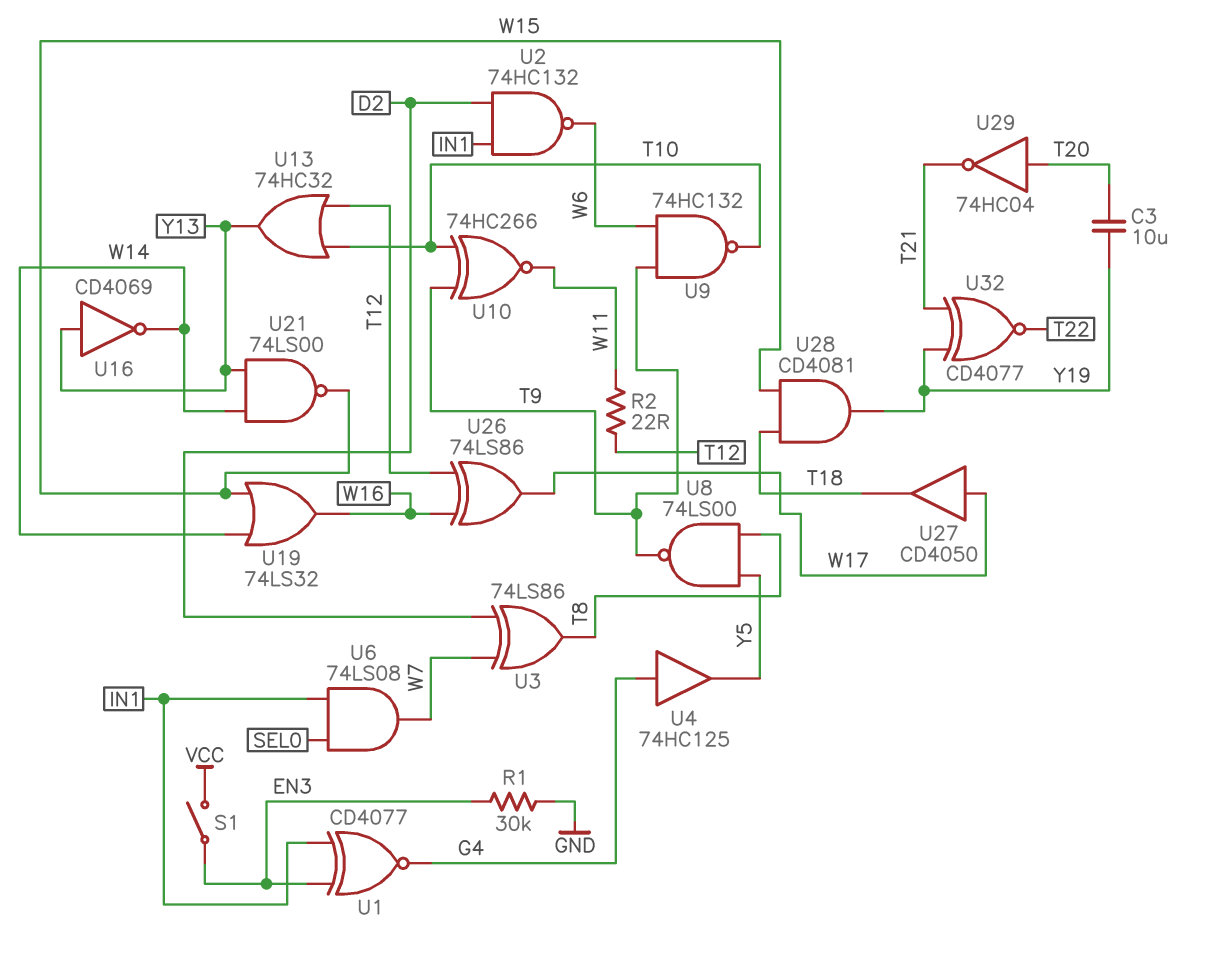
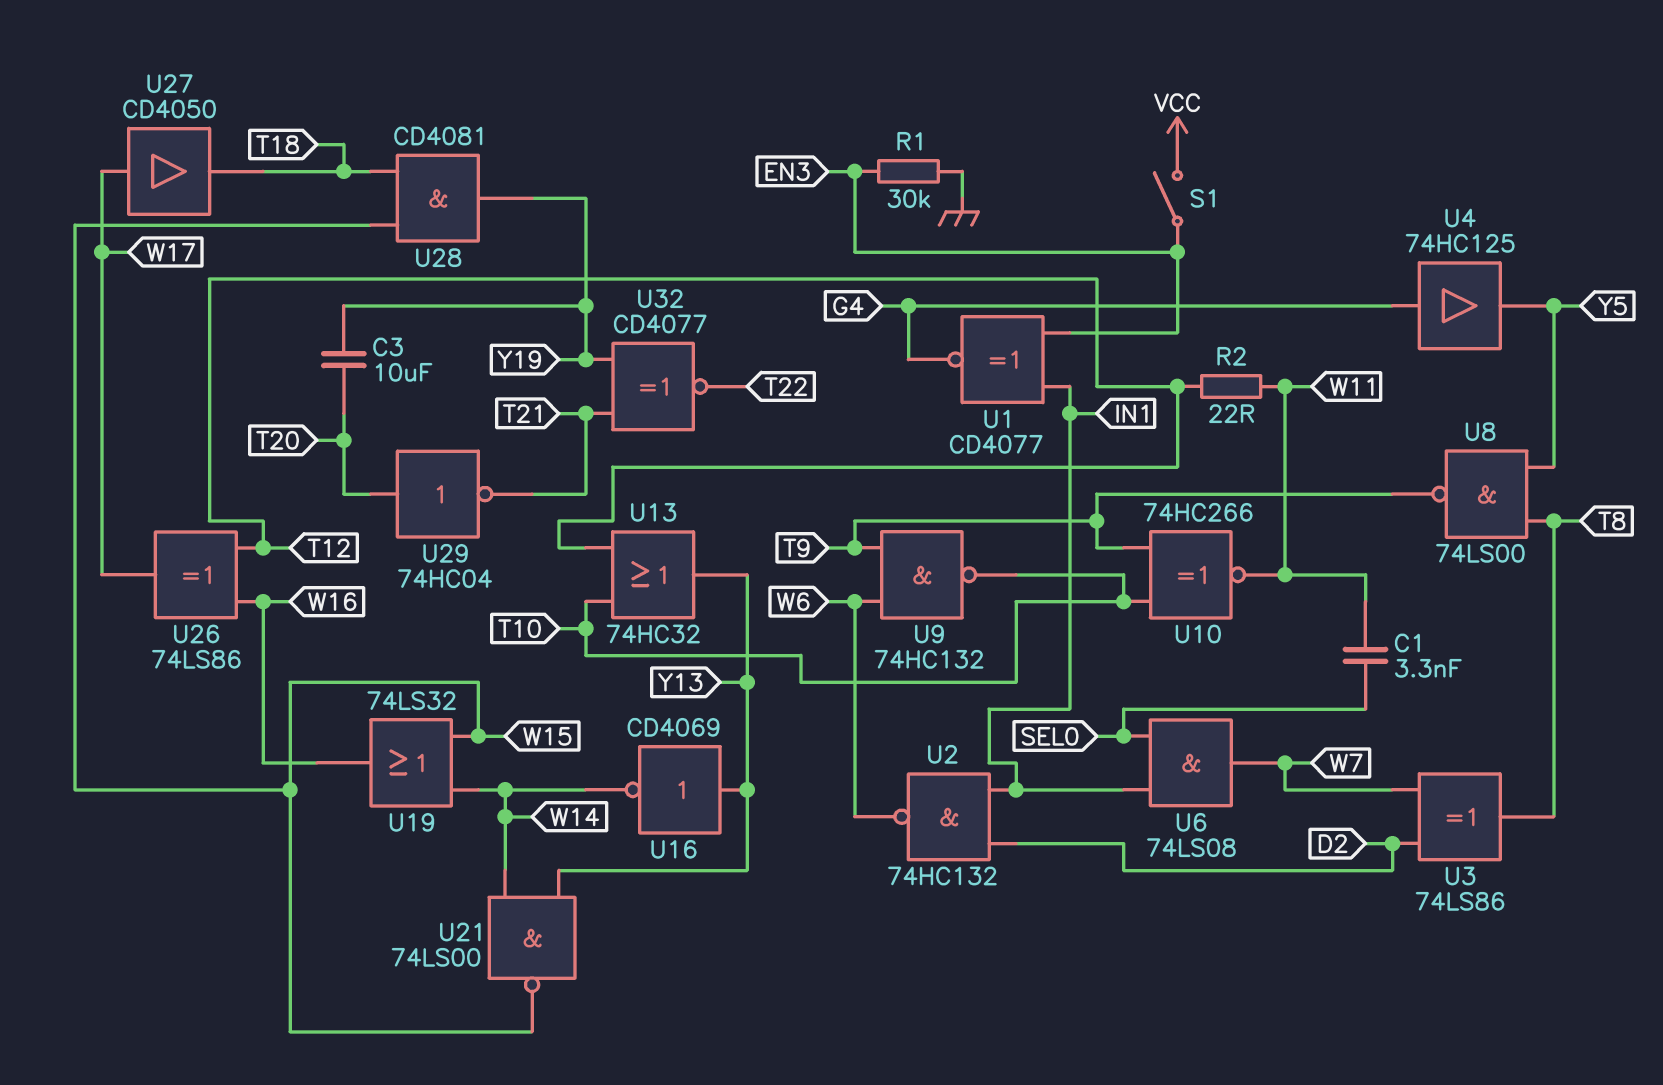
C1: none -> 3.3nF (SEL0, W11)

